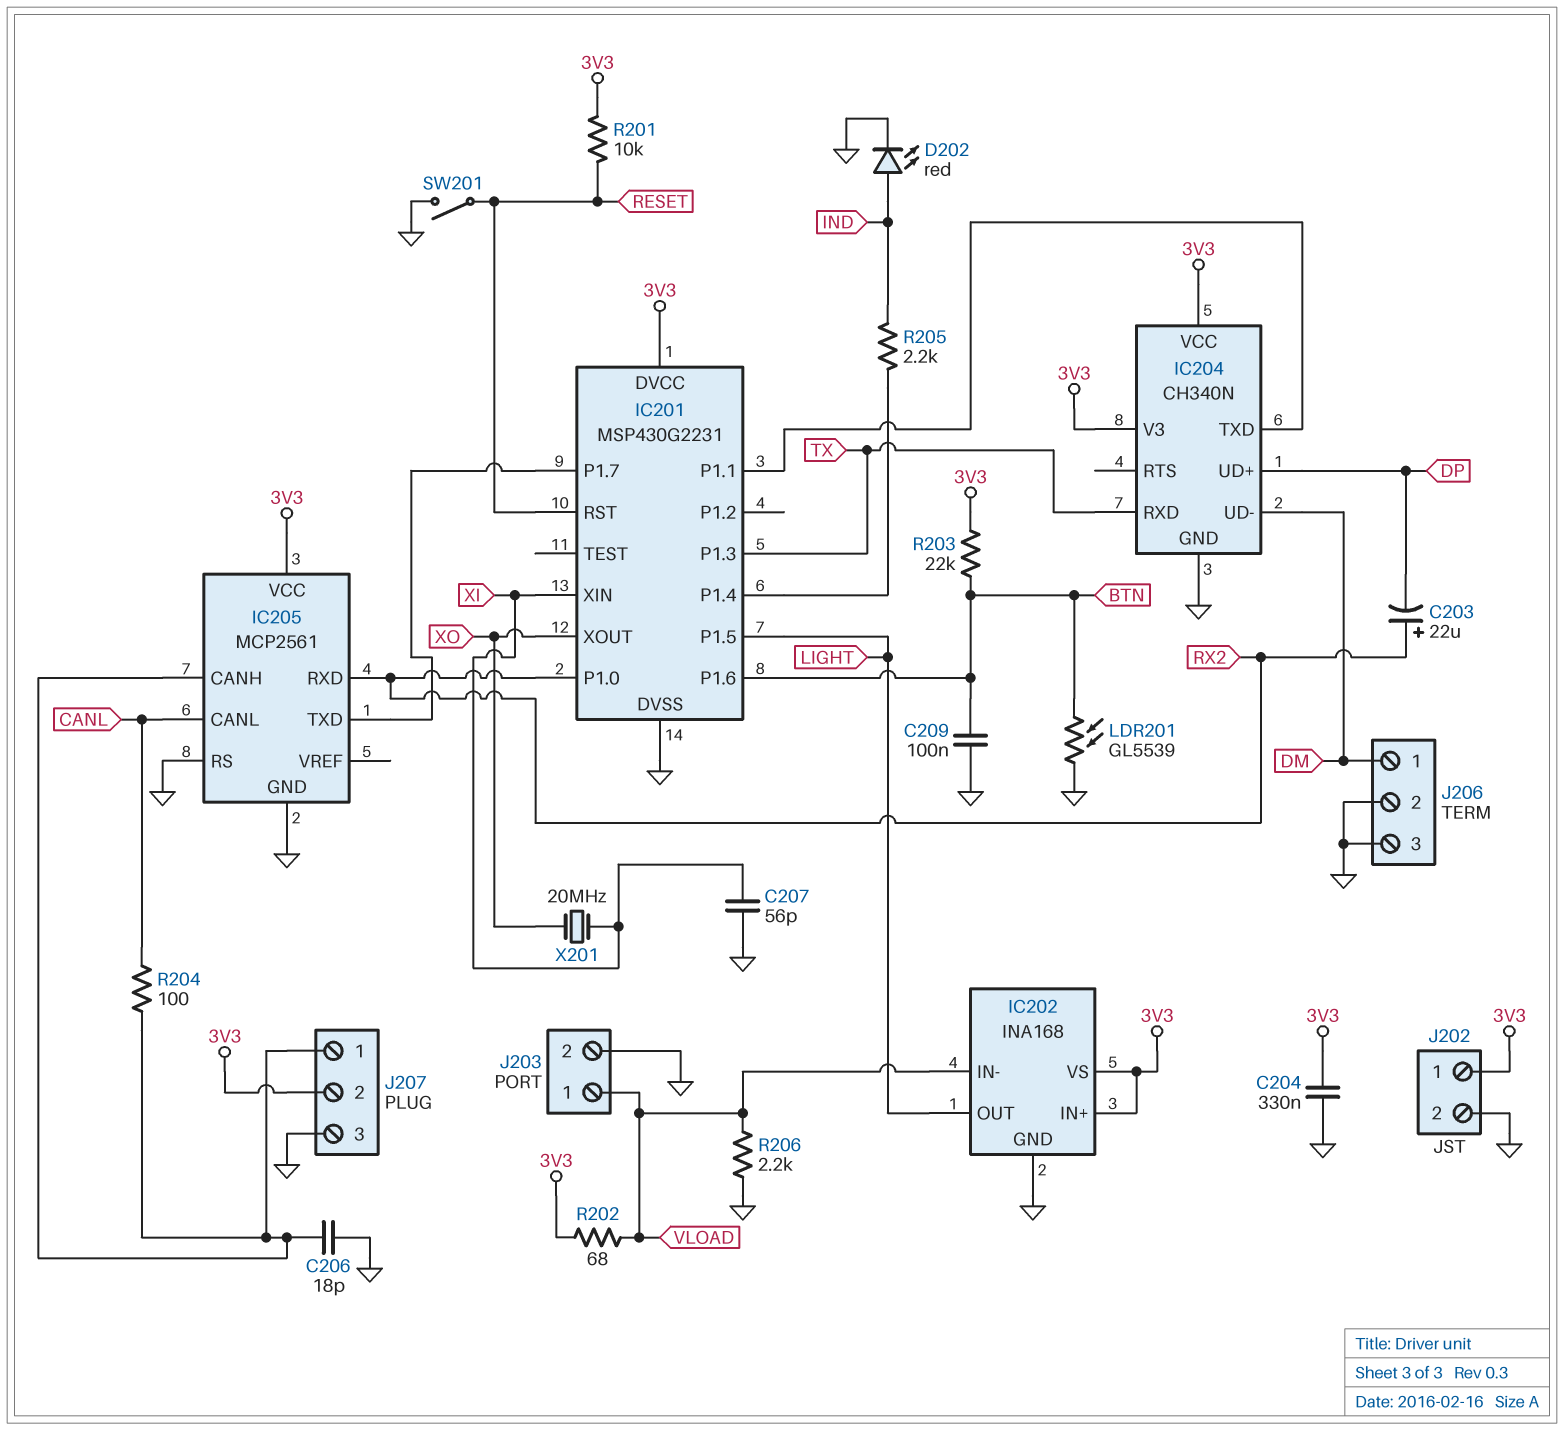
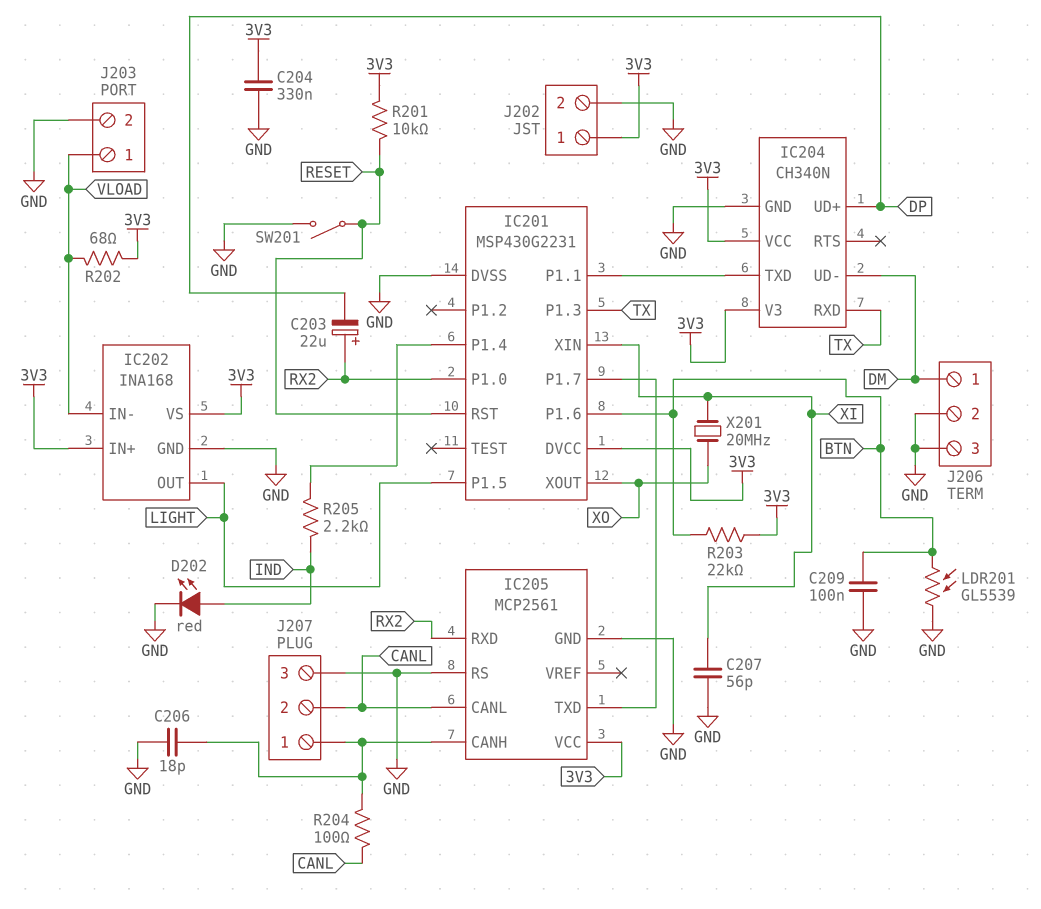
J207 pin 2: 3V3 -> CANL
R206: 2.2k (GND, VLOAD) -> none

